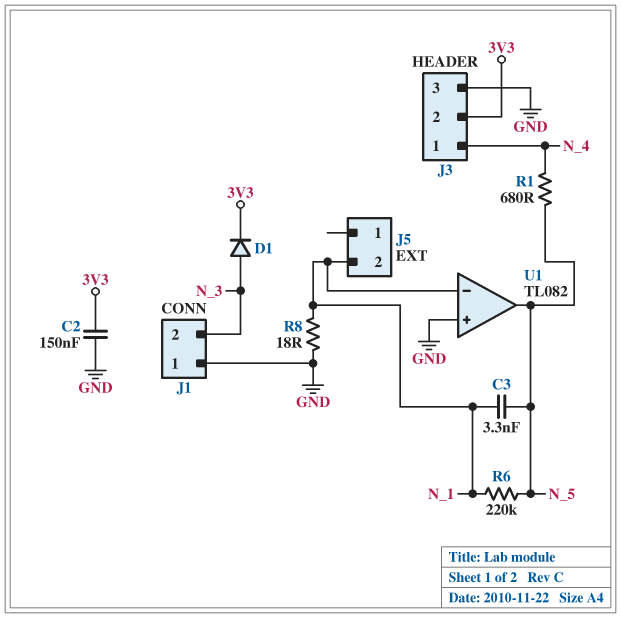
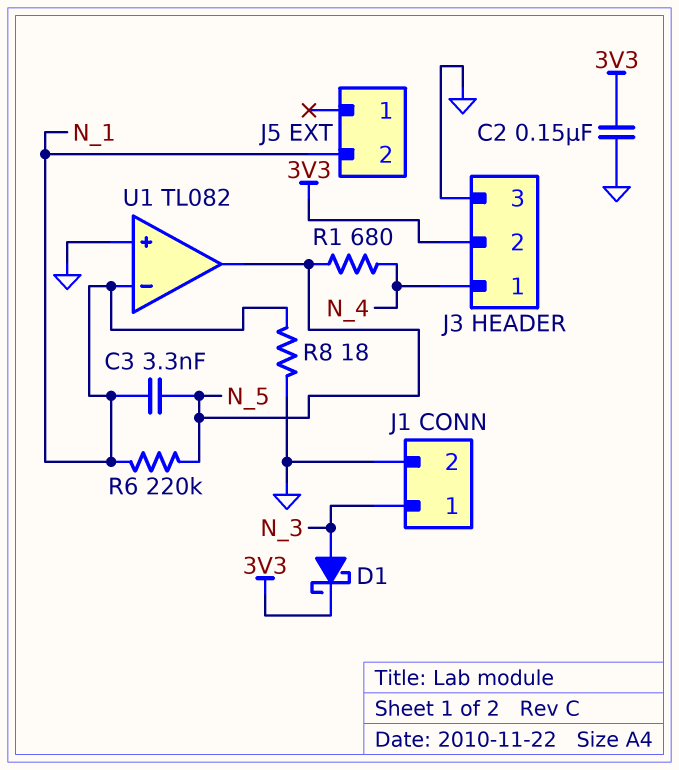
D1: diode (A N_3, K 3V3) -> schottky (A N_3, K 3V3)
J1 pin 1: GND -> N_3
J1 pin 2: N_3 -> GND

